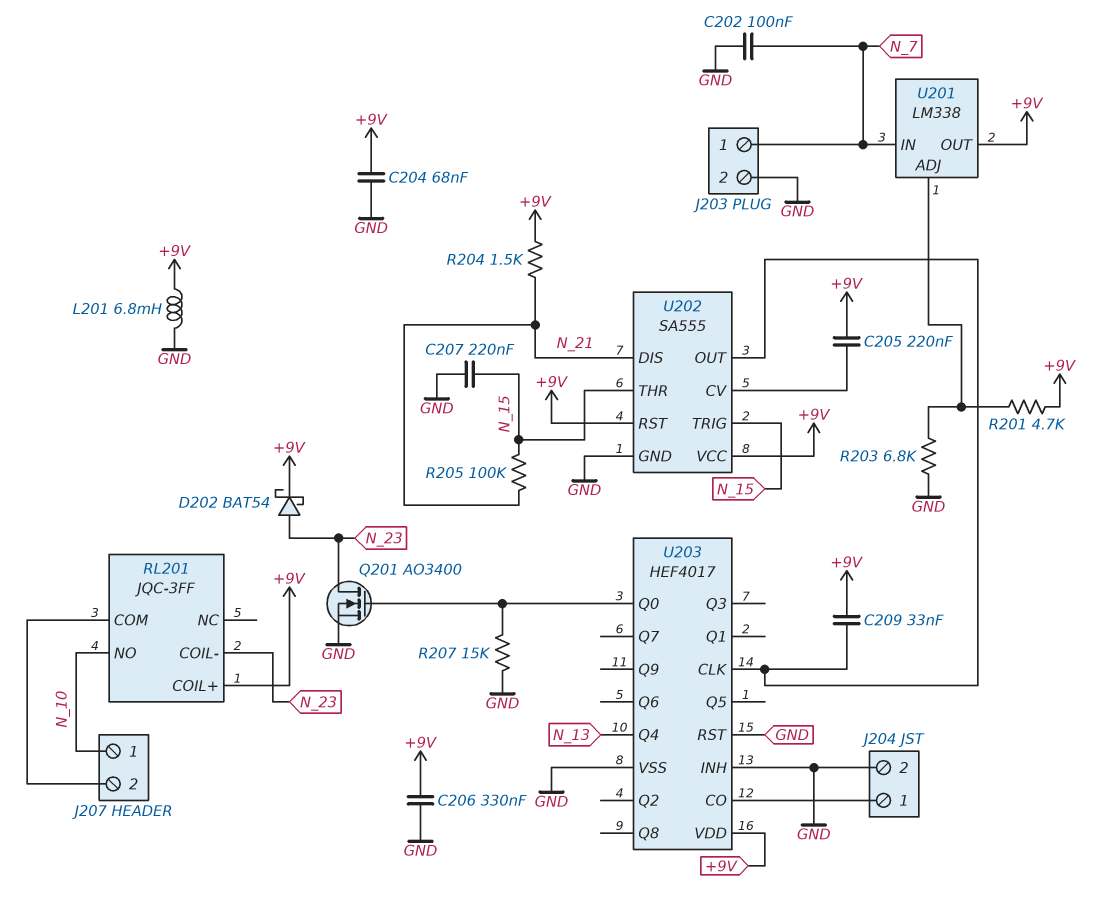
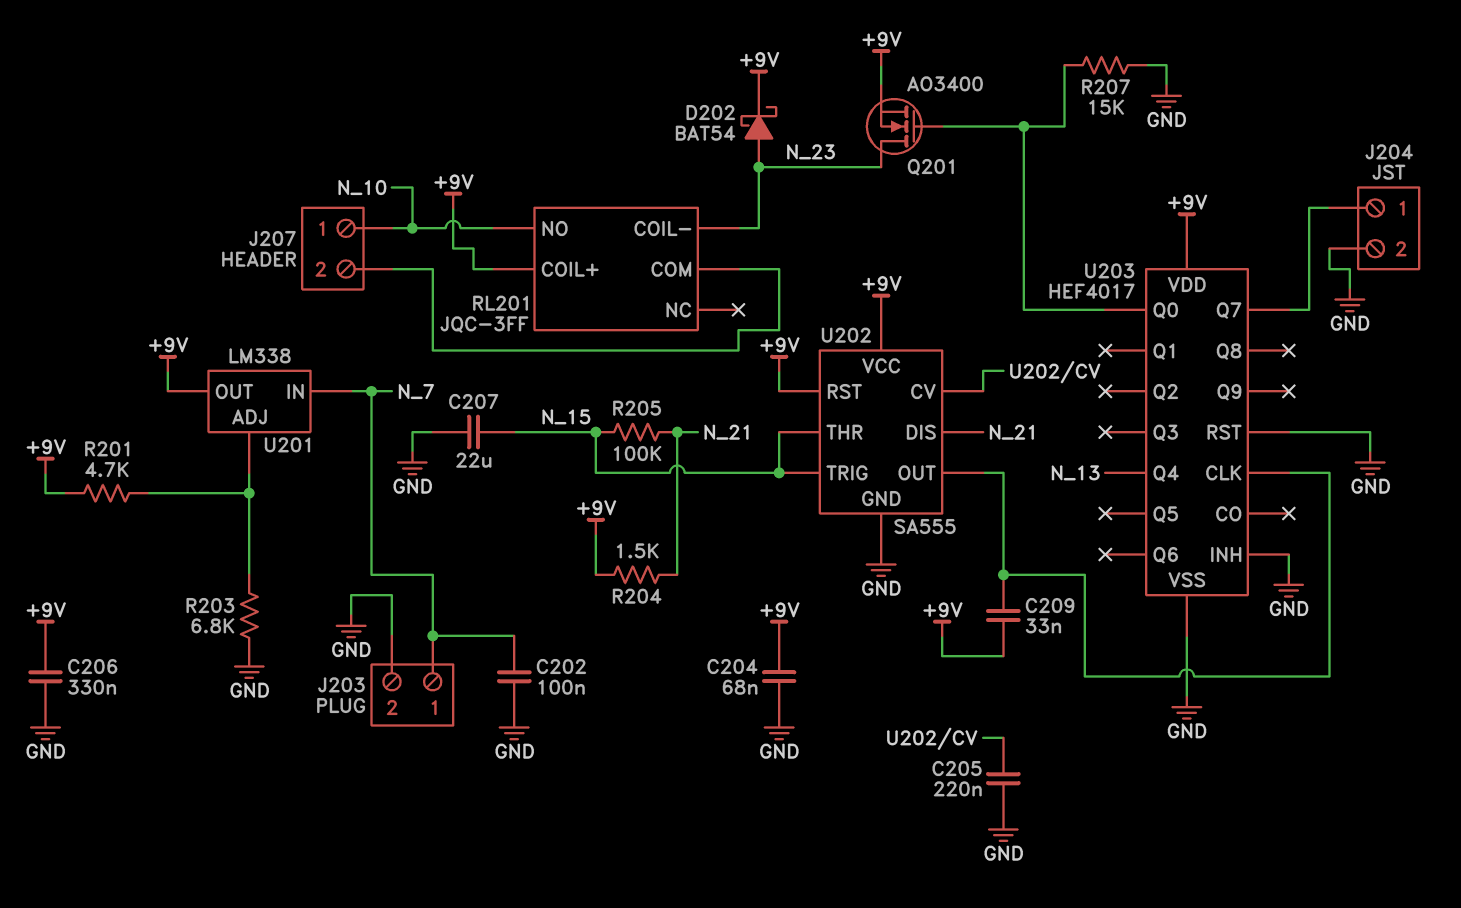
C205: 220nF (+9V, U202/CV) -> 220nF (GND, U202/CV)
C207: 220nF (GND, N_15) -> 22uF (GND, N_15)
L201: 6.8mH (+9V, GND) -> none
Q201: NMOS AO3400 (G U203/Q0, D N_23, S GND) -> NMOS AO3400 (G U203/Q0, D N_23, S +9V)
U203 pin CO: J204/1 -> none
U203 pin Q7: none -> J204/1

